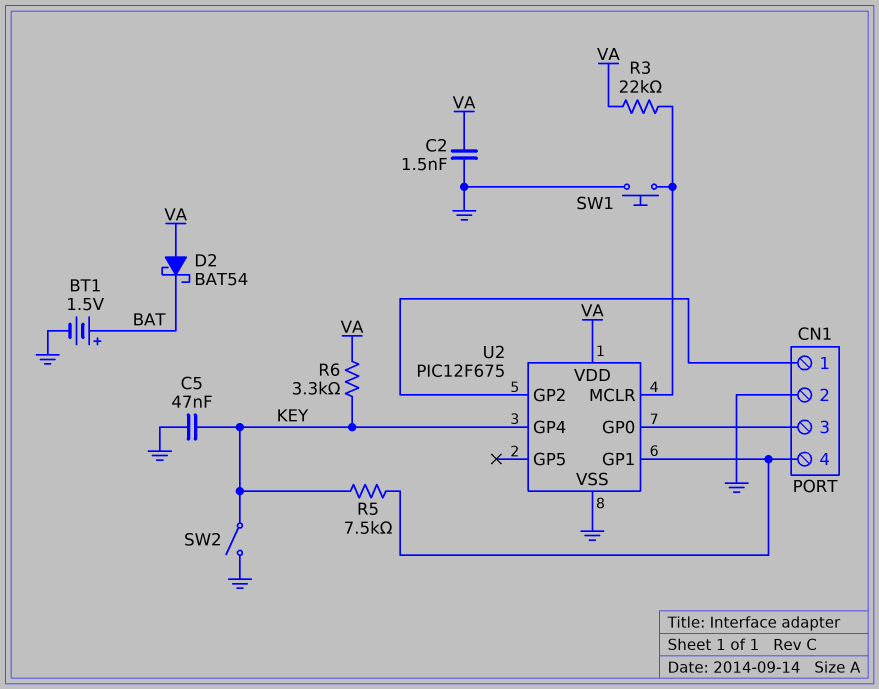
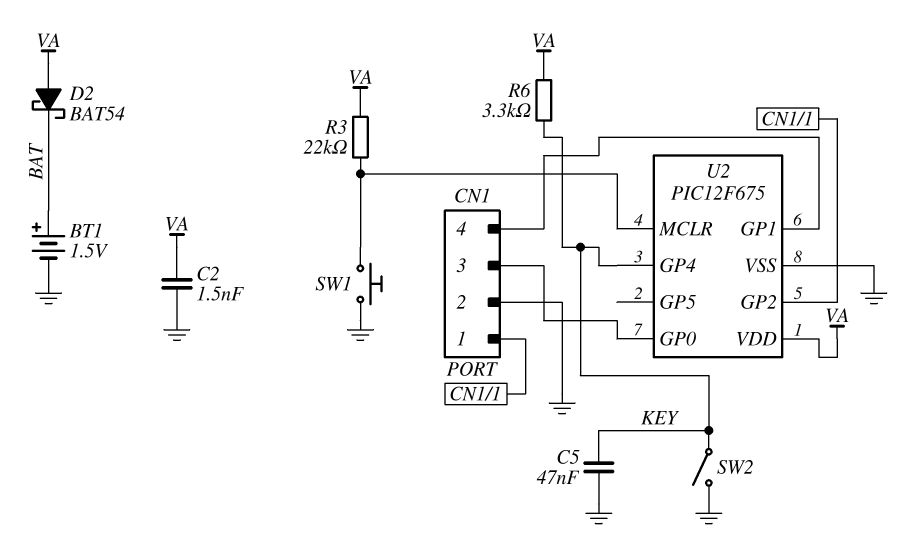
R5: 7.5k (CN1/4, KEY) -> none

